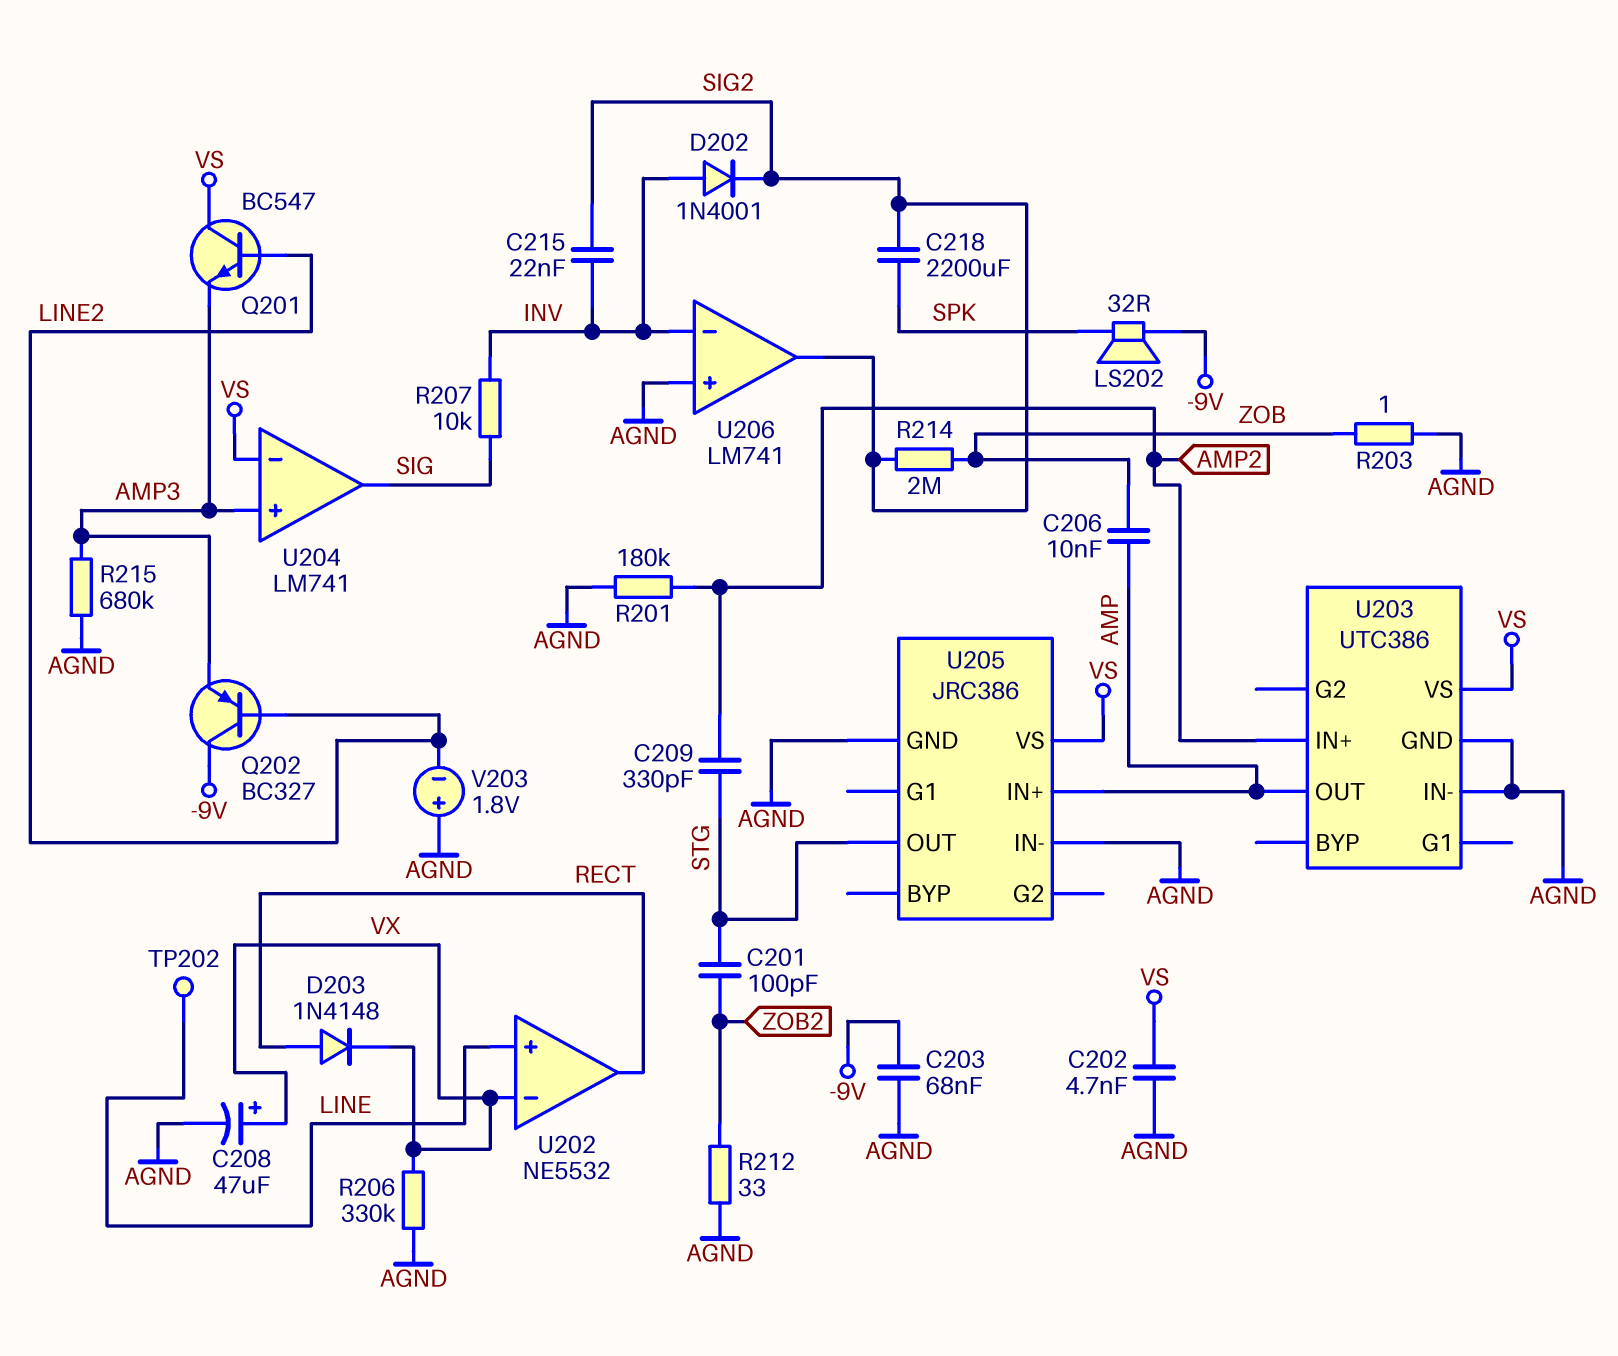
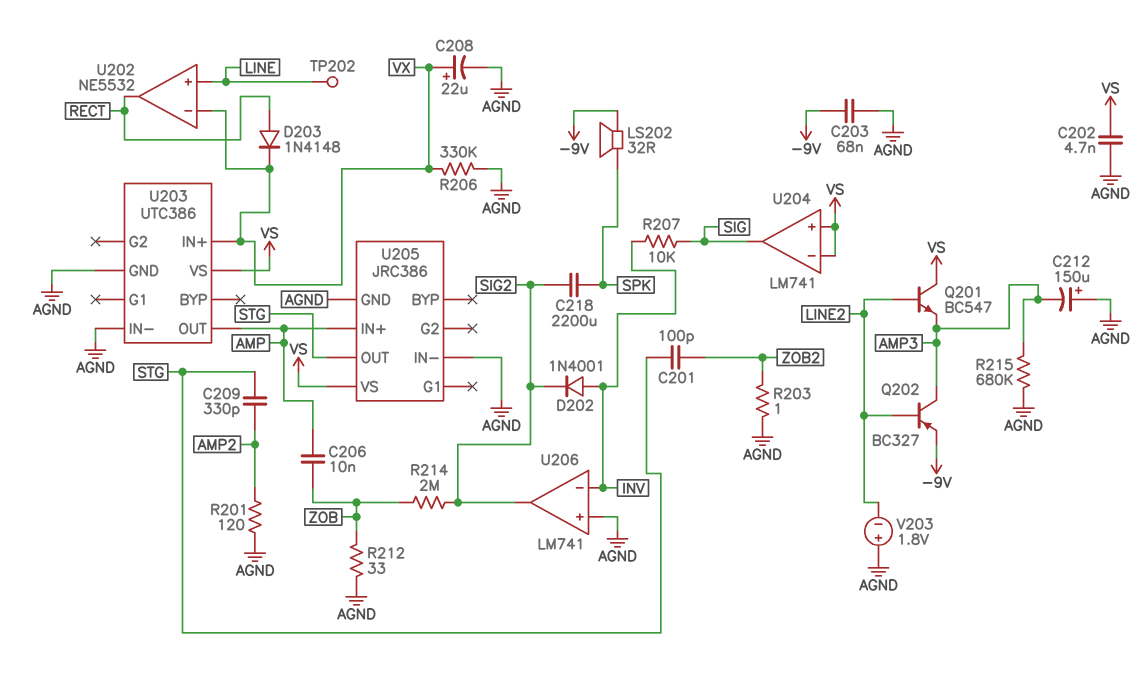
C208: 47uF (plus VX, minus AGND) -> 22uF (plus VX, minus AGND)
C212: none -> 150uF (plus AGND, minus AMP3)
C215: 22nF (INV, SIG2) -> none
Q202: PNP BC327 (B LINE2, C -9V, E AMP3) -> PNP BC327 (B LINE2, C AMP3, E -9V)
R201: 180k (AGND, AMP2) -> 120 (AGND, AMP2)
R203: 1 (AGND, ZOB) -> 1 (AGND, ZOB2)
R212: 33 (AGND, ZOB2) -> 33 (AGND, ZOB)
U203 pin IN+: AMP2 -> VX
U204 pin in+: AMP3 -> VS

